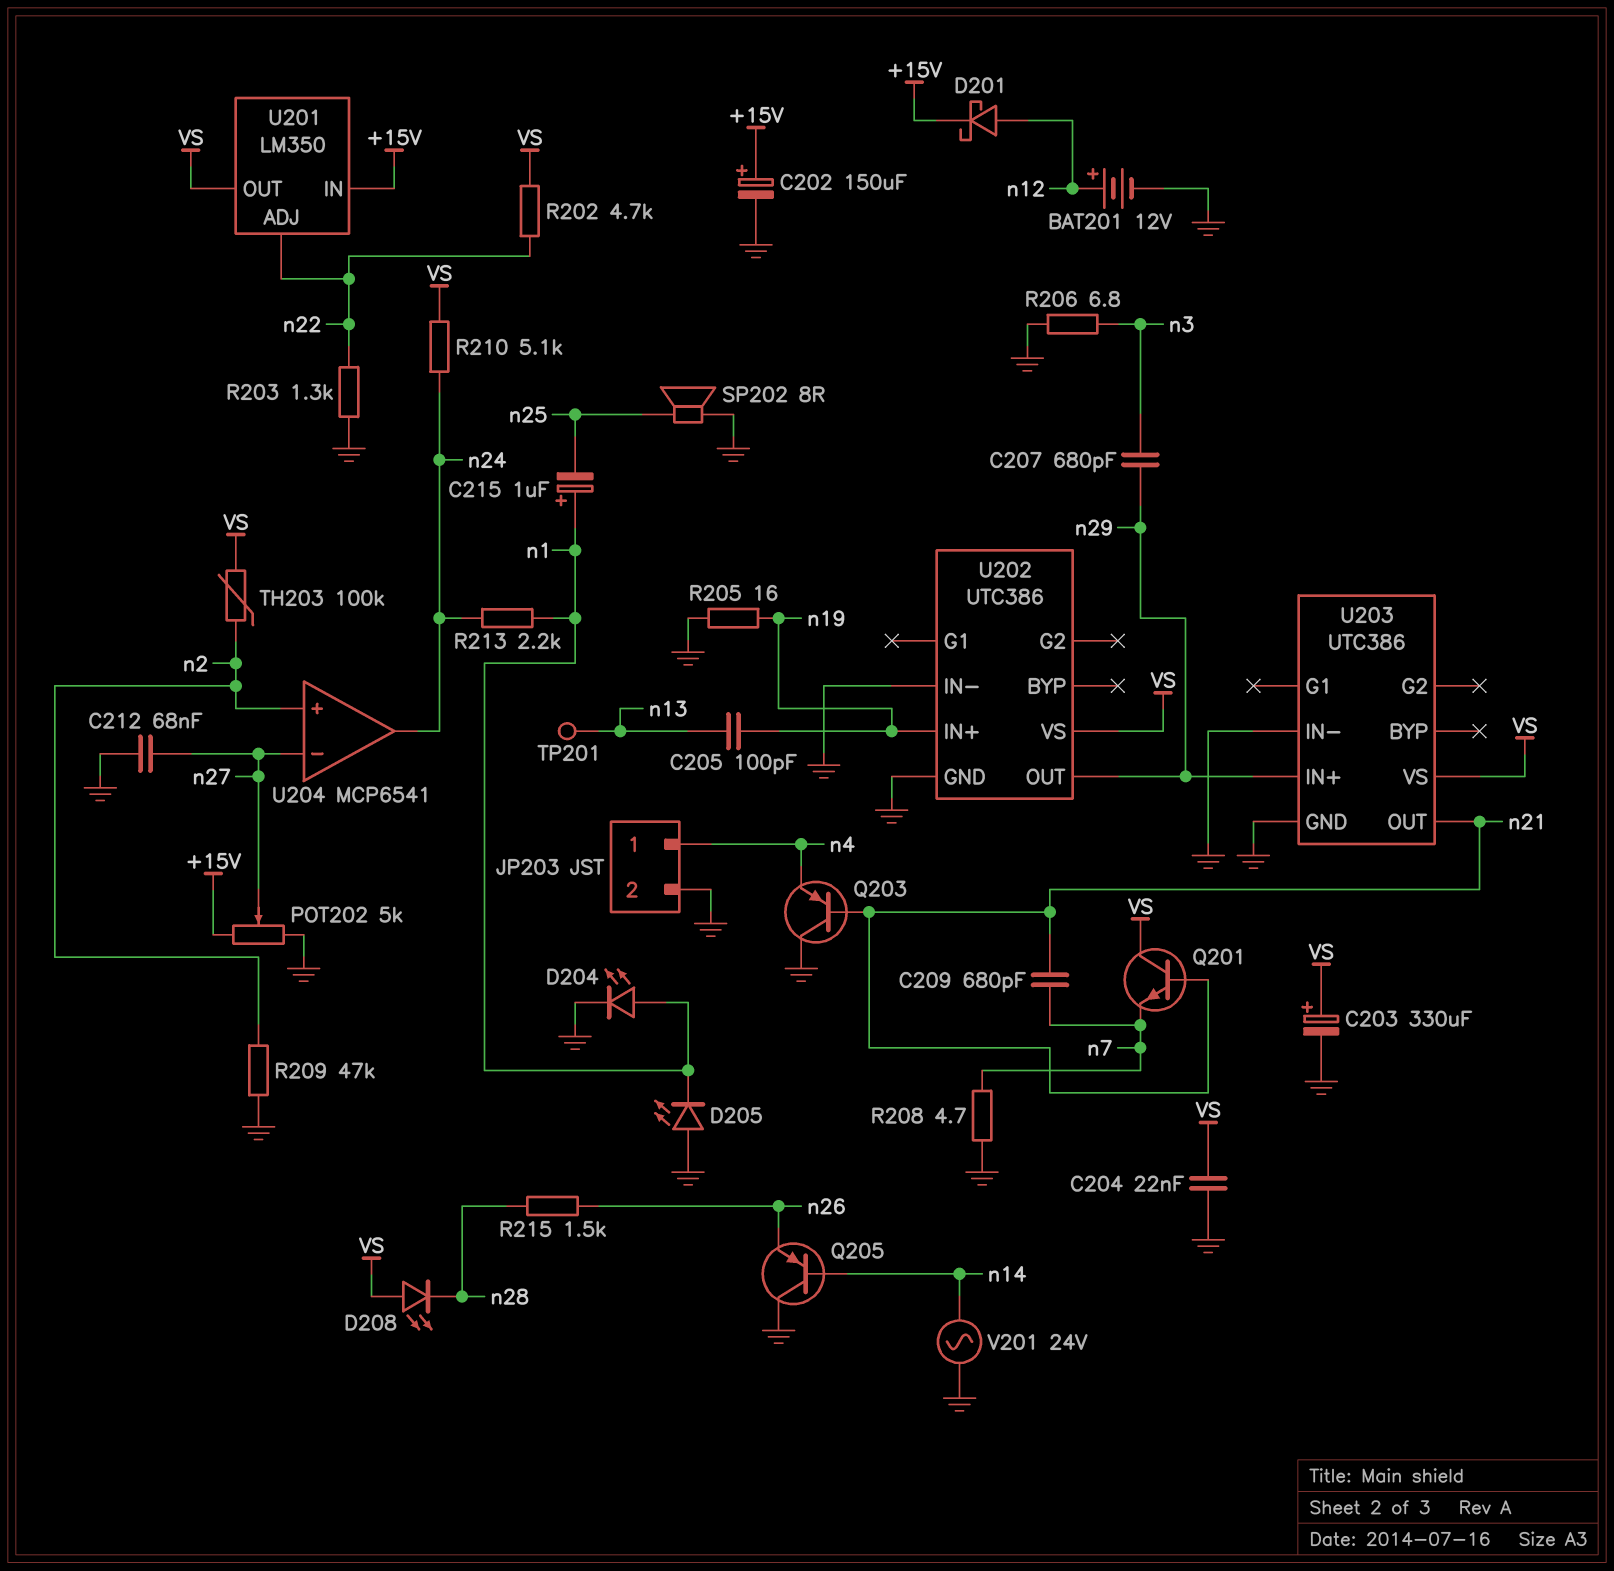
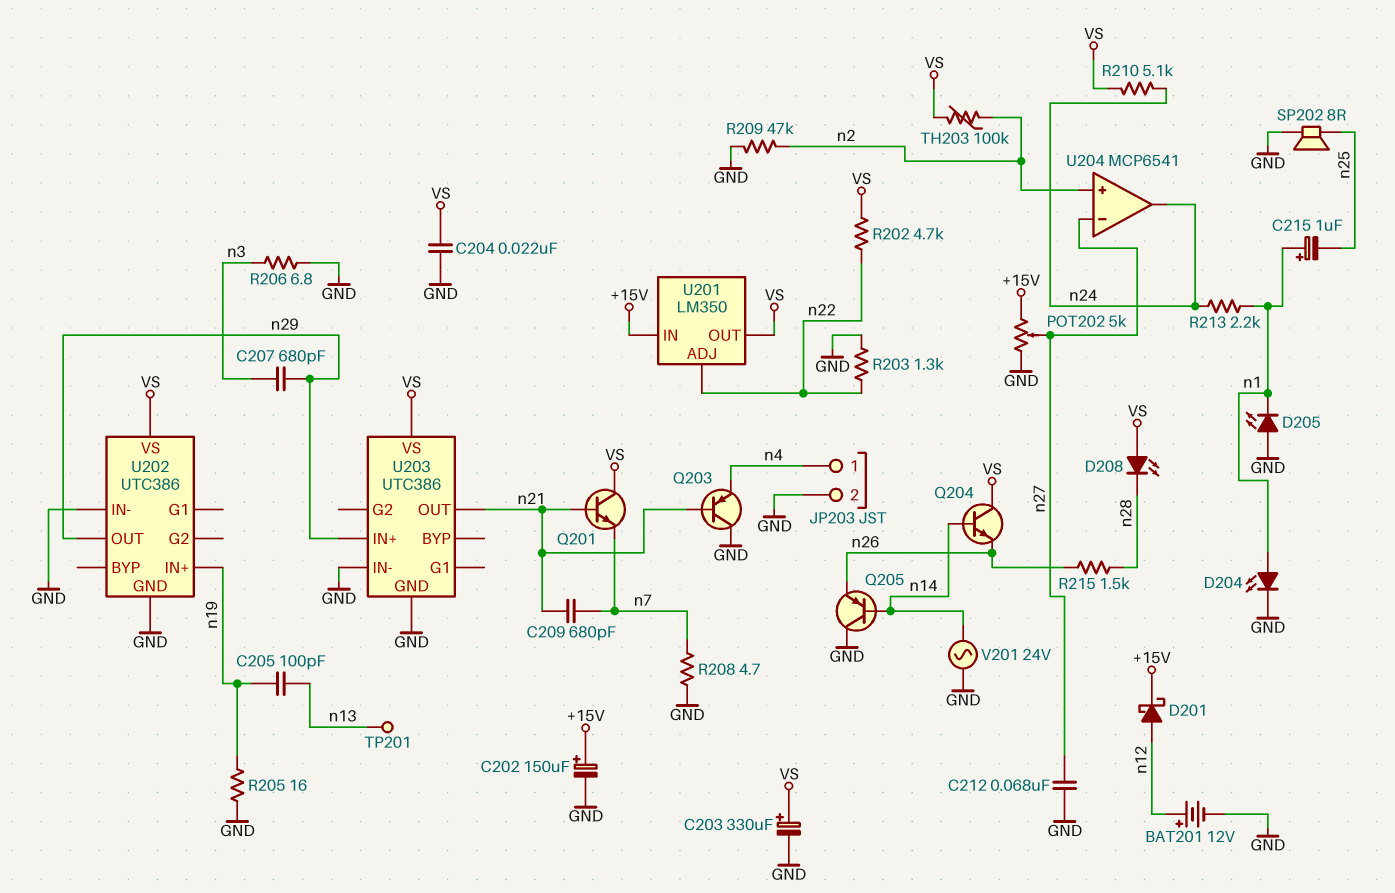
Q204: none -> NPN (B n14, C VS, E n26)

